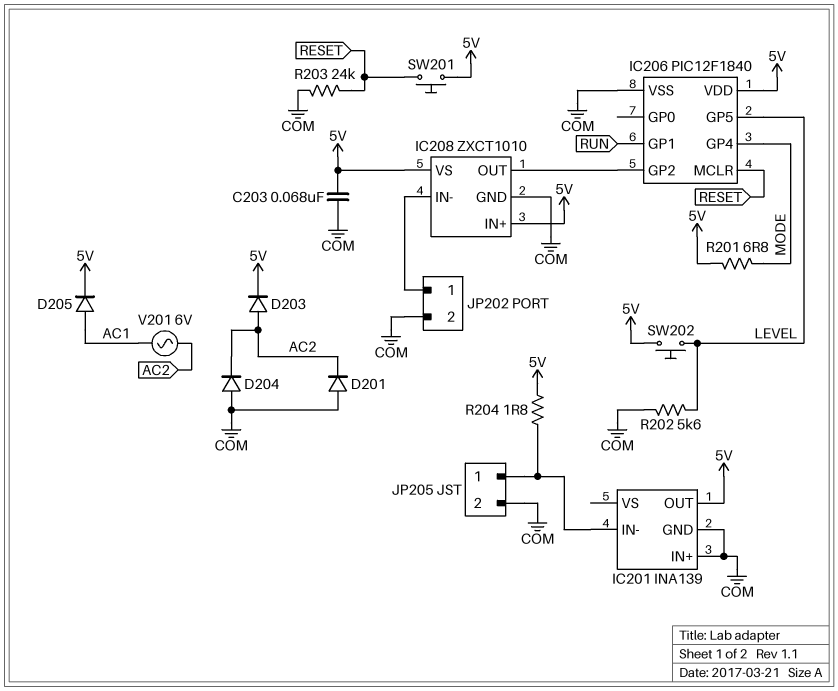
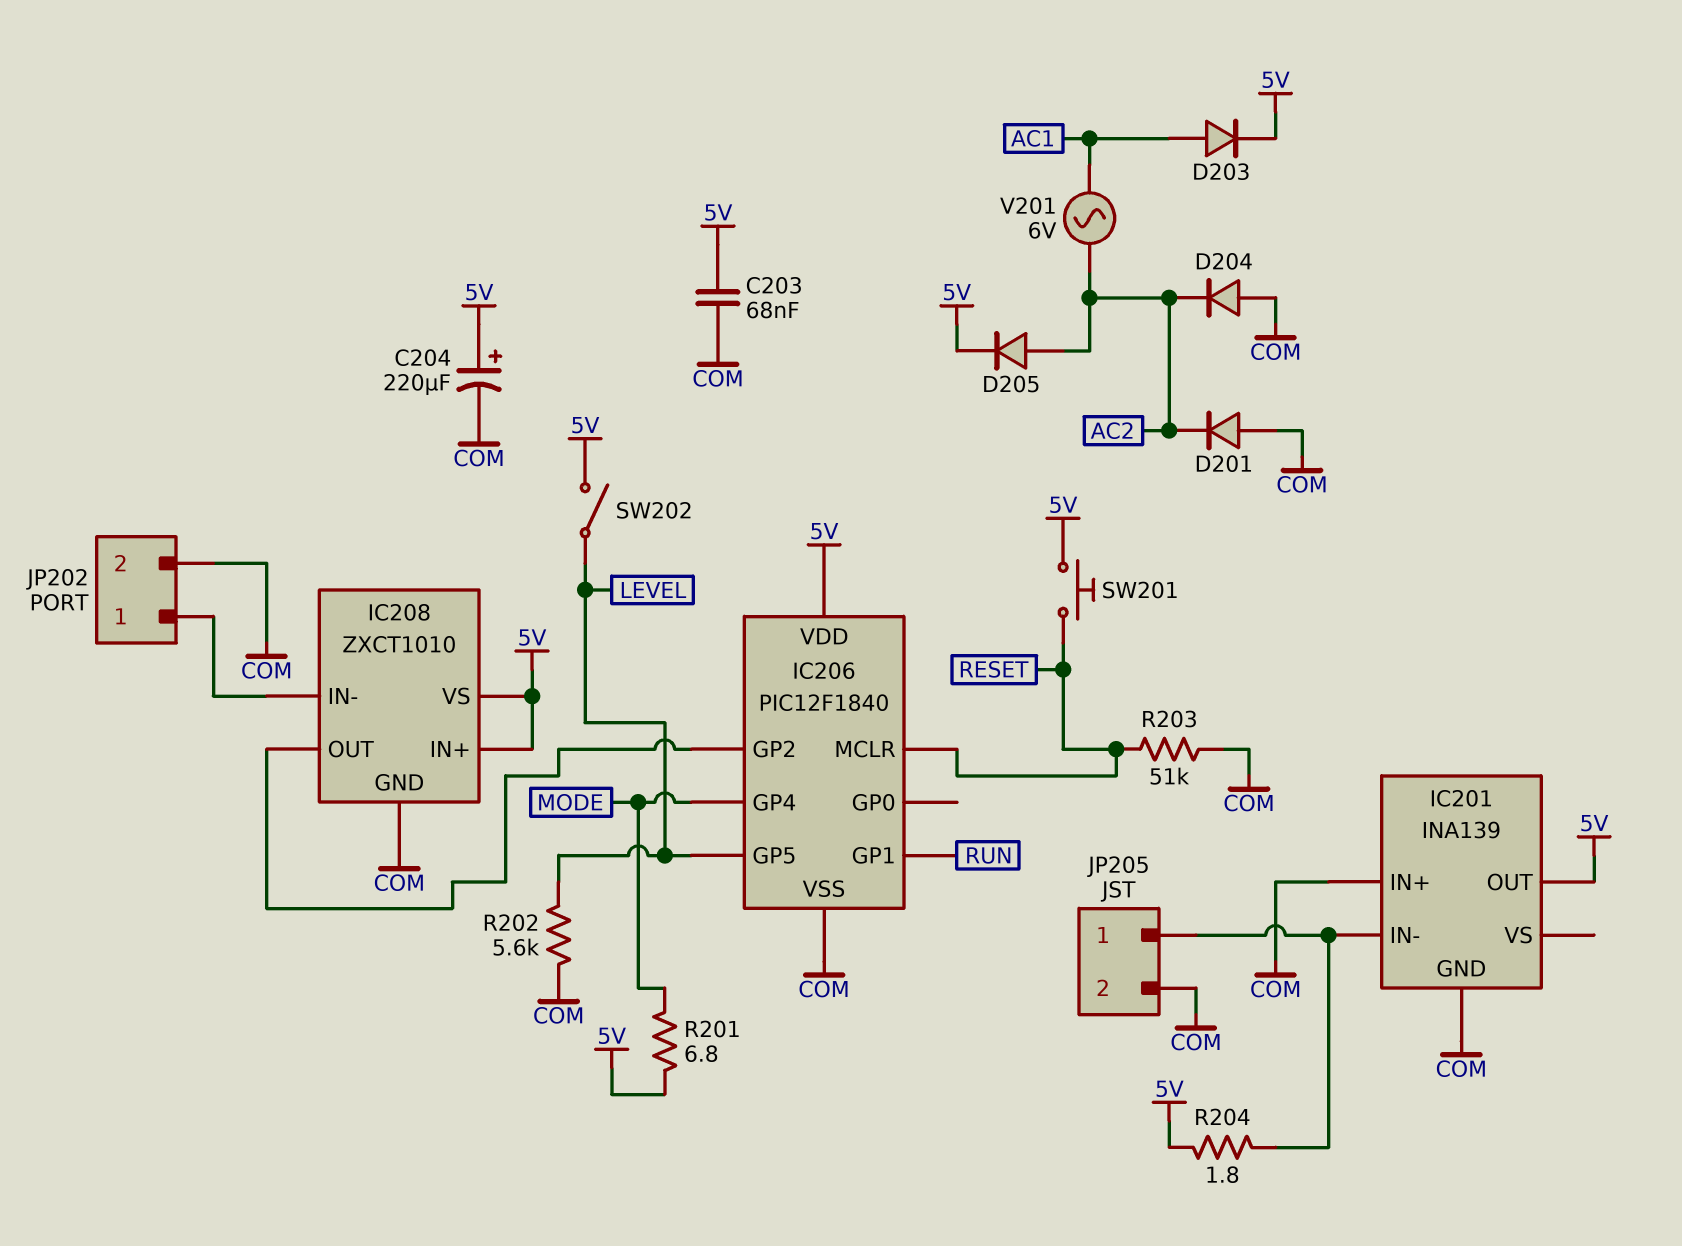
C204: none -> 220uF (plus 5V, minus COM)
D203: diode (A AC2, K 5V) -> diode (A AC1, K 5V)
D205: diode (A AC1, K 5V) -> diode (A AC2, K 5V)
R203: 24k (COM, RESET) -> 51k (COM, RESET)
SW202: button (5V, LEVEL) -> switch (5V, LEVEL)

